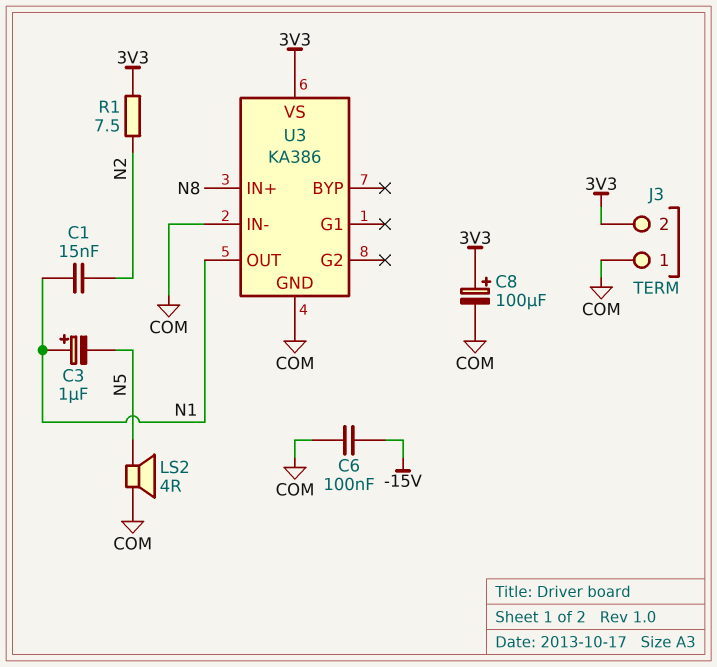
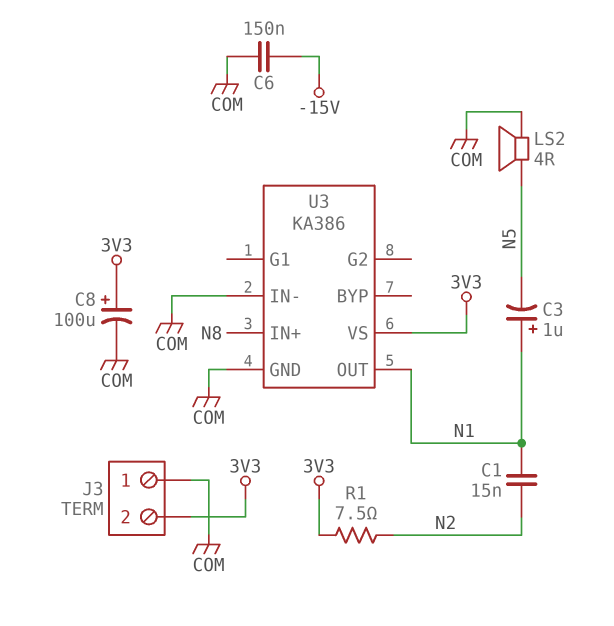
C6: 100nF (-15V, COM) -> 150nF (-15V, COM)

